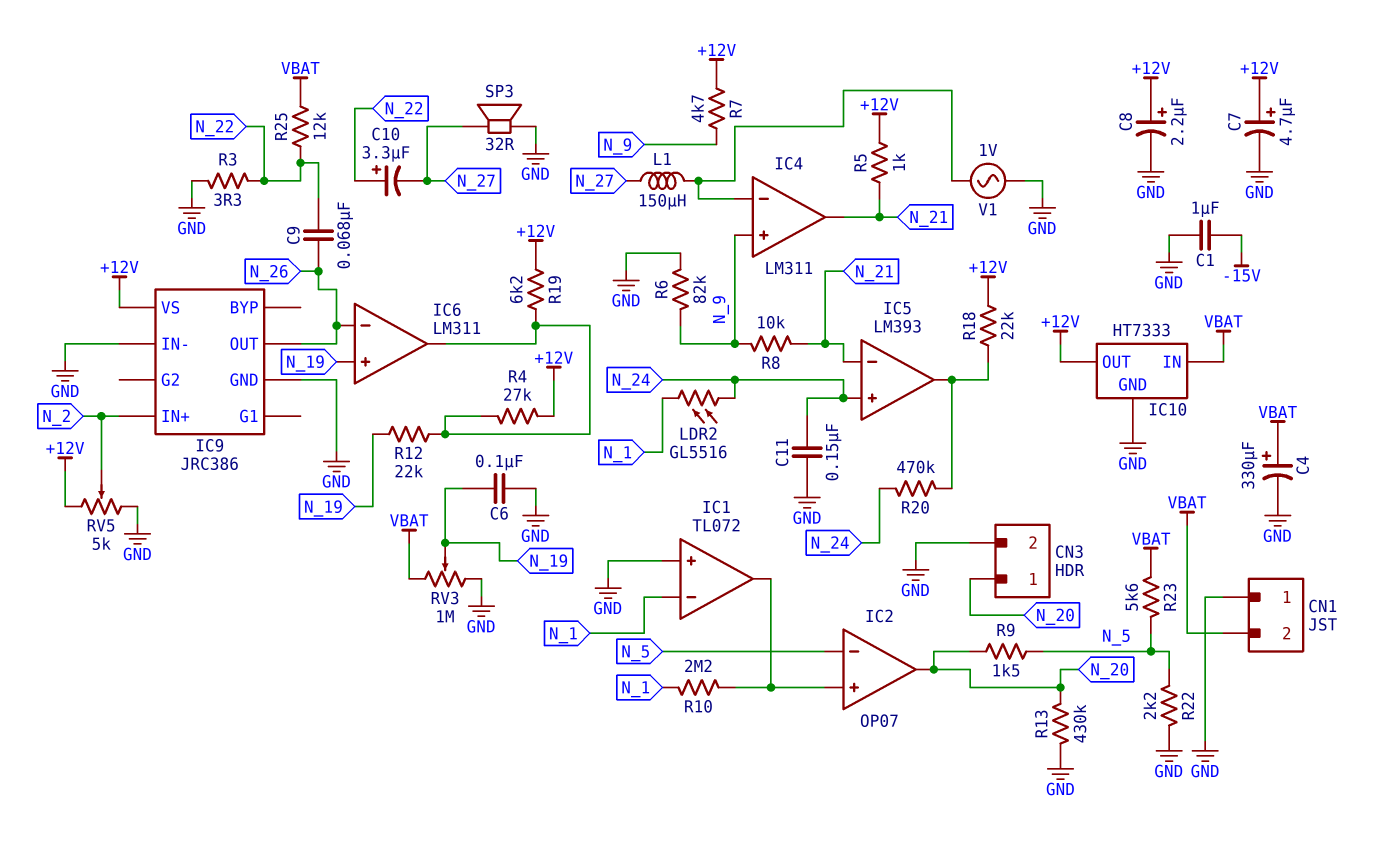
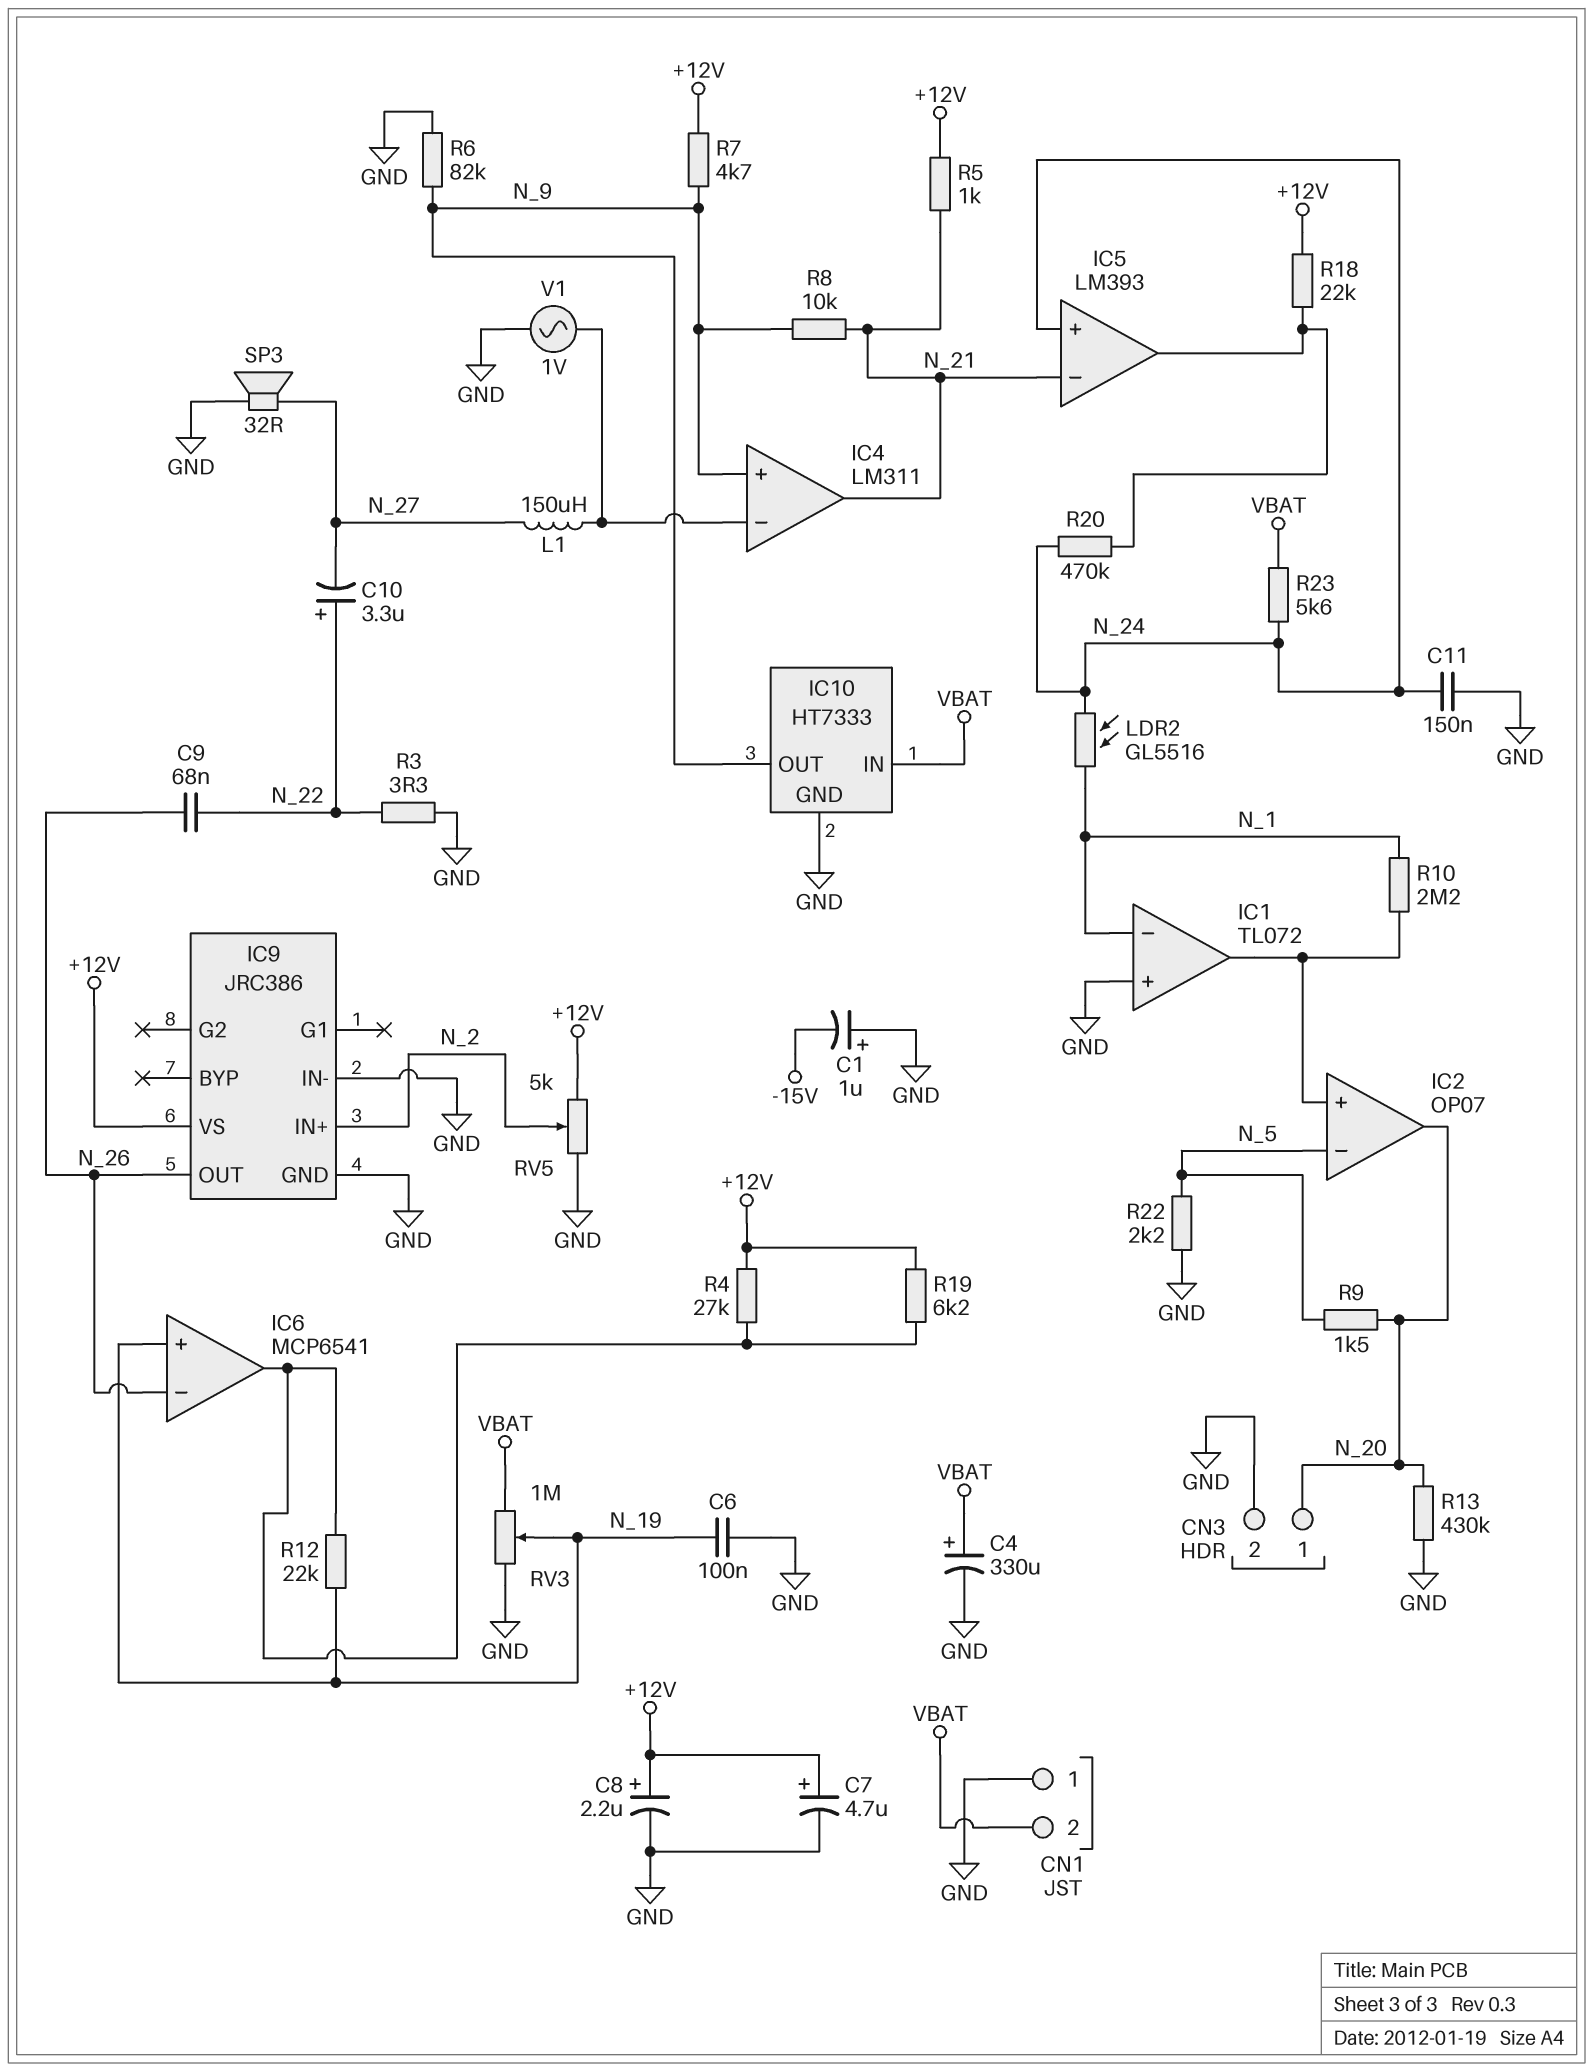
C1: 1uF (-15V, GND) -> 1uF (plus GND, minus -15V)
IC6: LM311 -> MCP6541
IC10 pin OUT: +12V -> N_9
R23: 5.6k (N_5, VBAT) -> 5.6k (N_24, VBAT)
R25: 12k (N_22, VBAT) -> none

